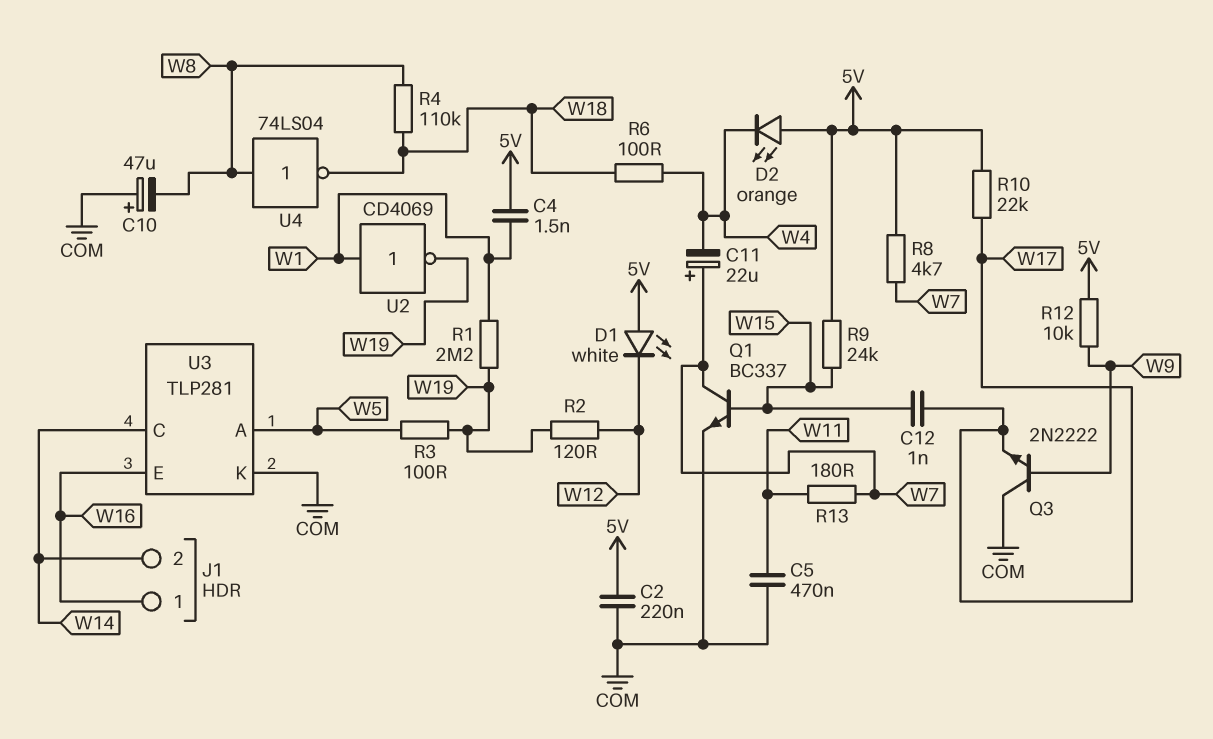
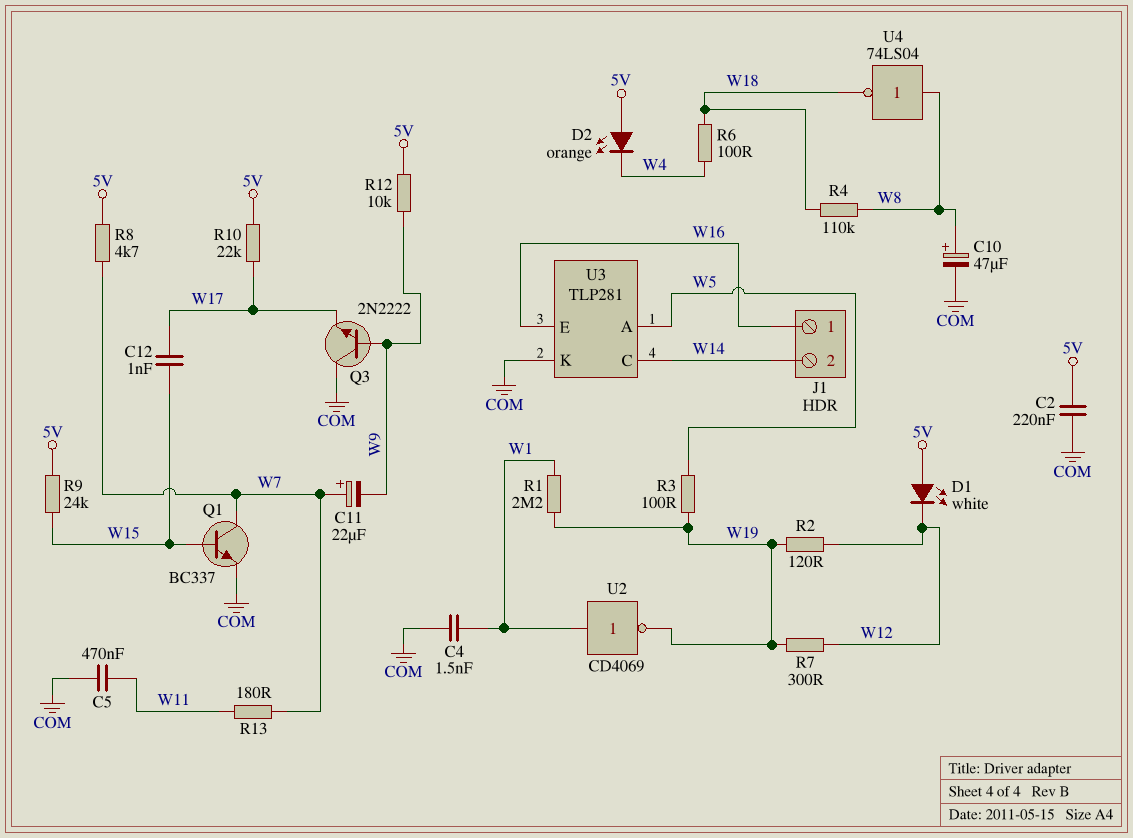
C4: 1.5nF (5V, W1) -> 1.5nF (COM, W1)
C10: 47uF (plus COM, minus W8) -> 47uF (plus W8, minus COM)
C11: 22uF (plus W7, minus W4) -> 22uF (plus W7, minus W9)
R7: none -> 300 (W12, W19)

